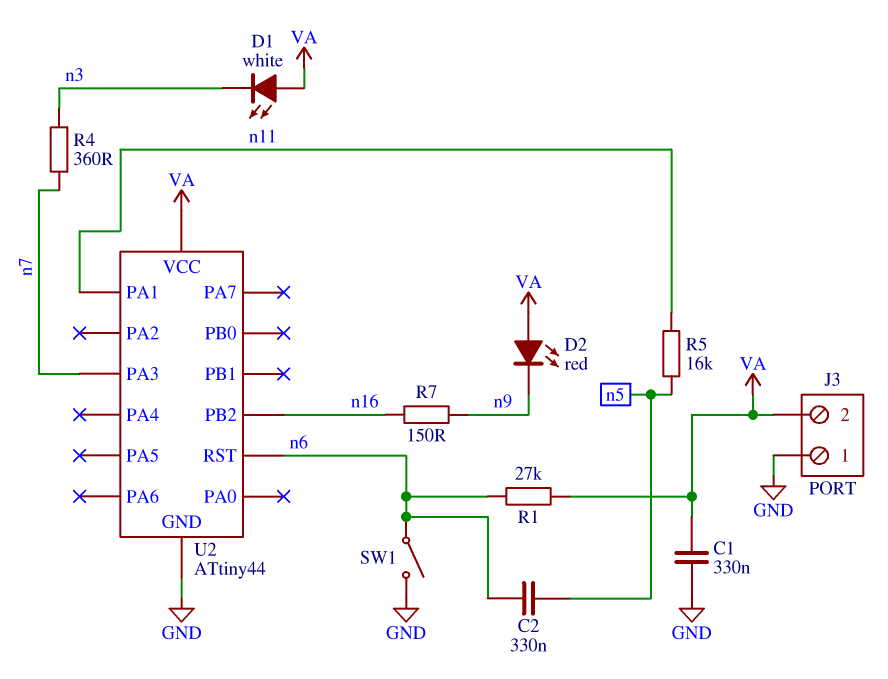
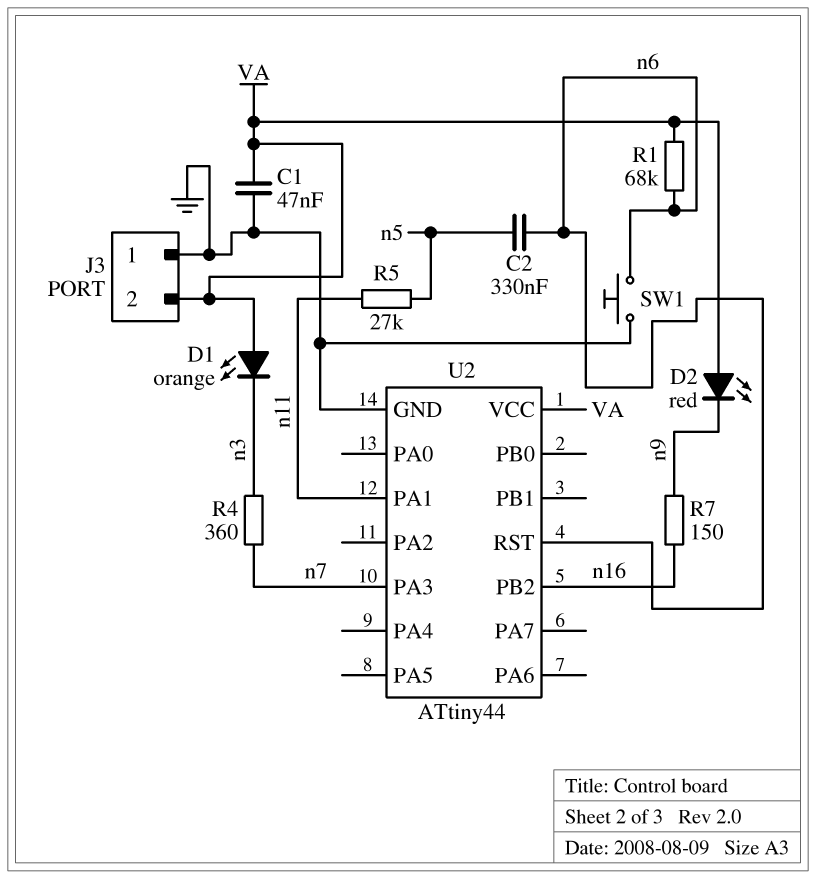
C1: 330nF (GND, VA) -> 47nF (GND, VA)
D1: LED white (A VA, K n3) -> LED orange (A VA, K n3)
R1: 27k (VA, n6) -> 68k (VA, n6)
R5: 16k (n5, n11) -> 27k (n5, n11)
SW1: switch (GND, n6) -> button (GND, n6)

